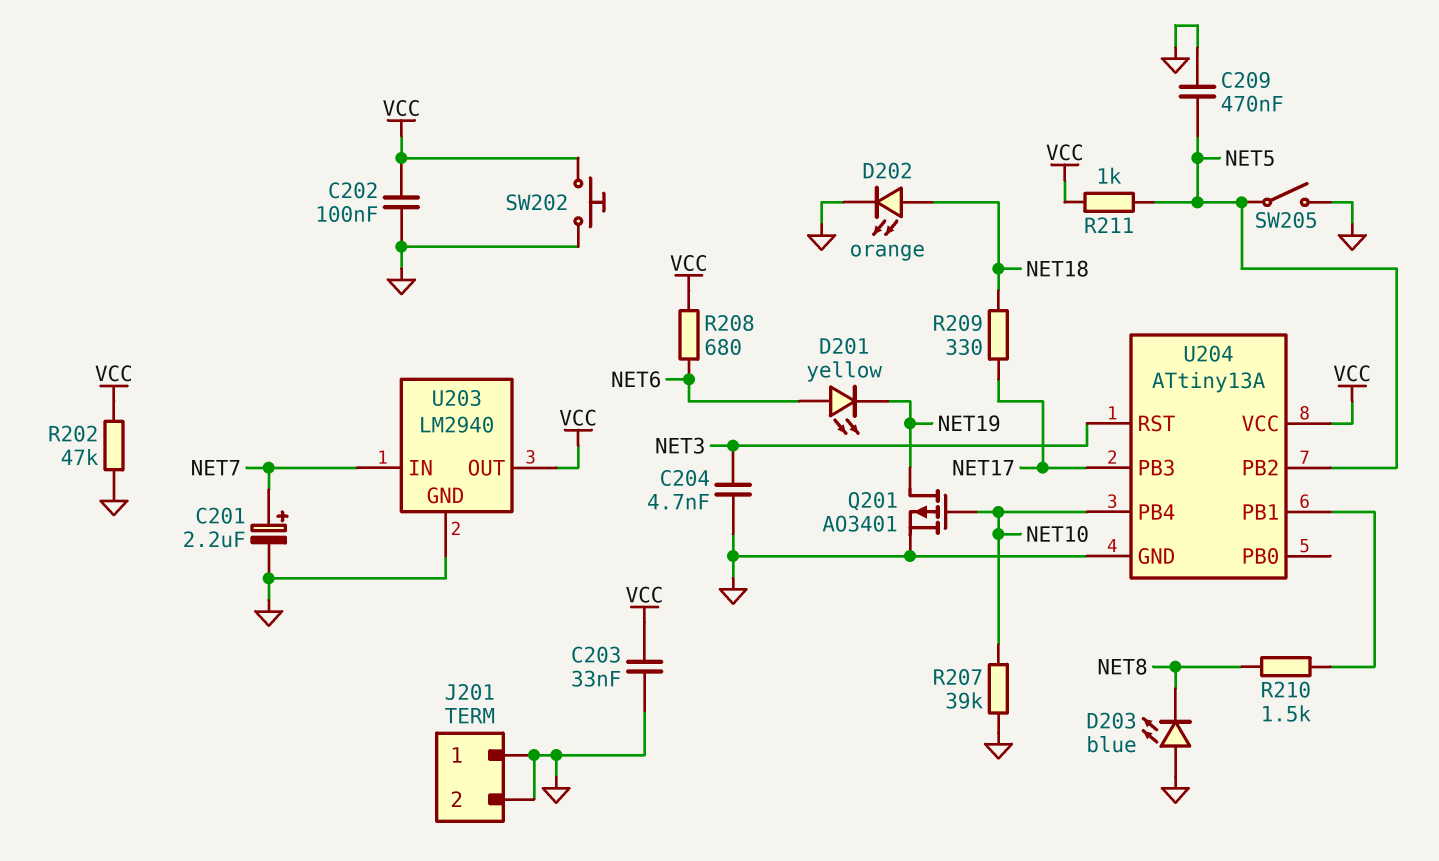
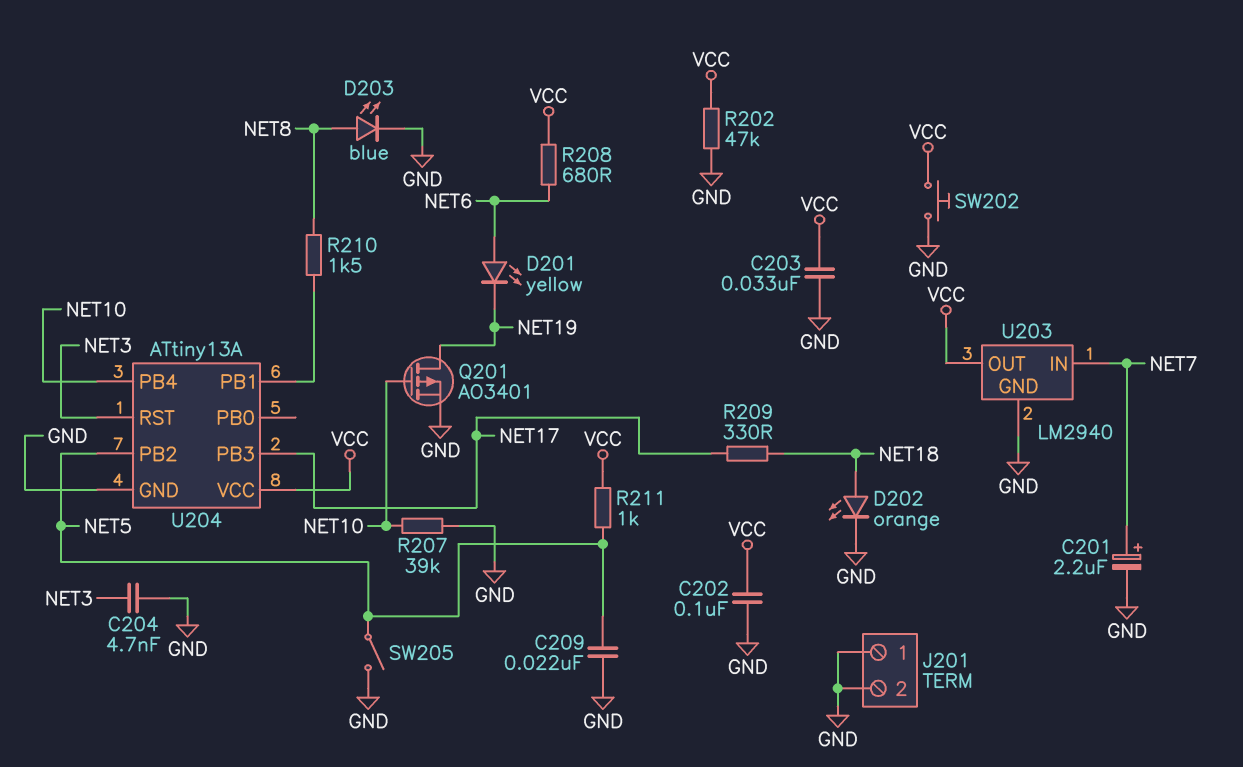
C209: 470nF (GND, NET5) -> 22nF (GND, NET5)
D203: LED blue (A GND, K NET8) -> LED blue (A NET8, K GND)

